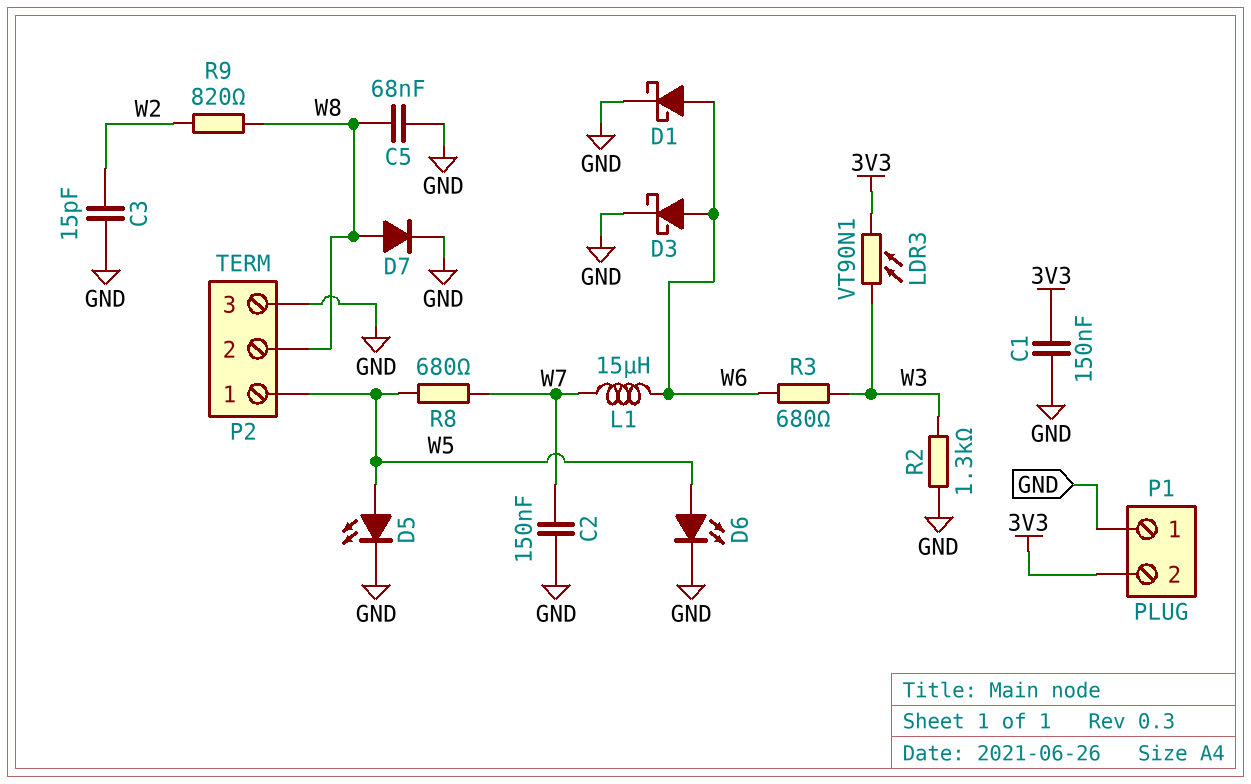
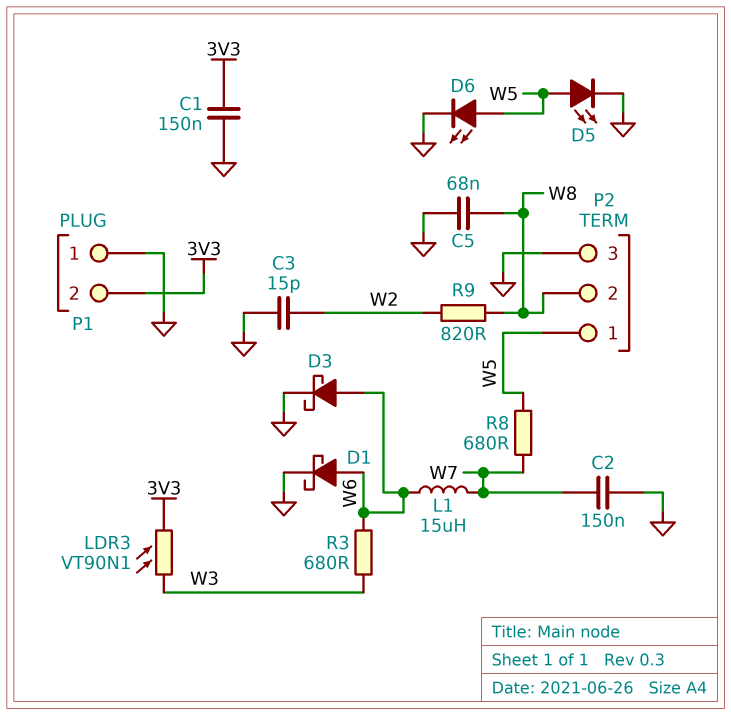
D7: diode (A W8, K GND) -> none
R2: 1.3k (GND, W3) -> none

